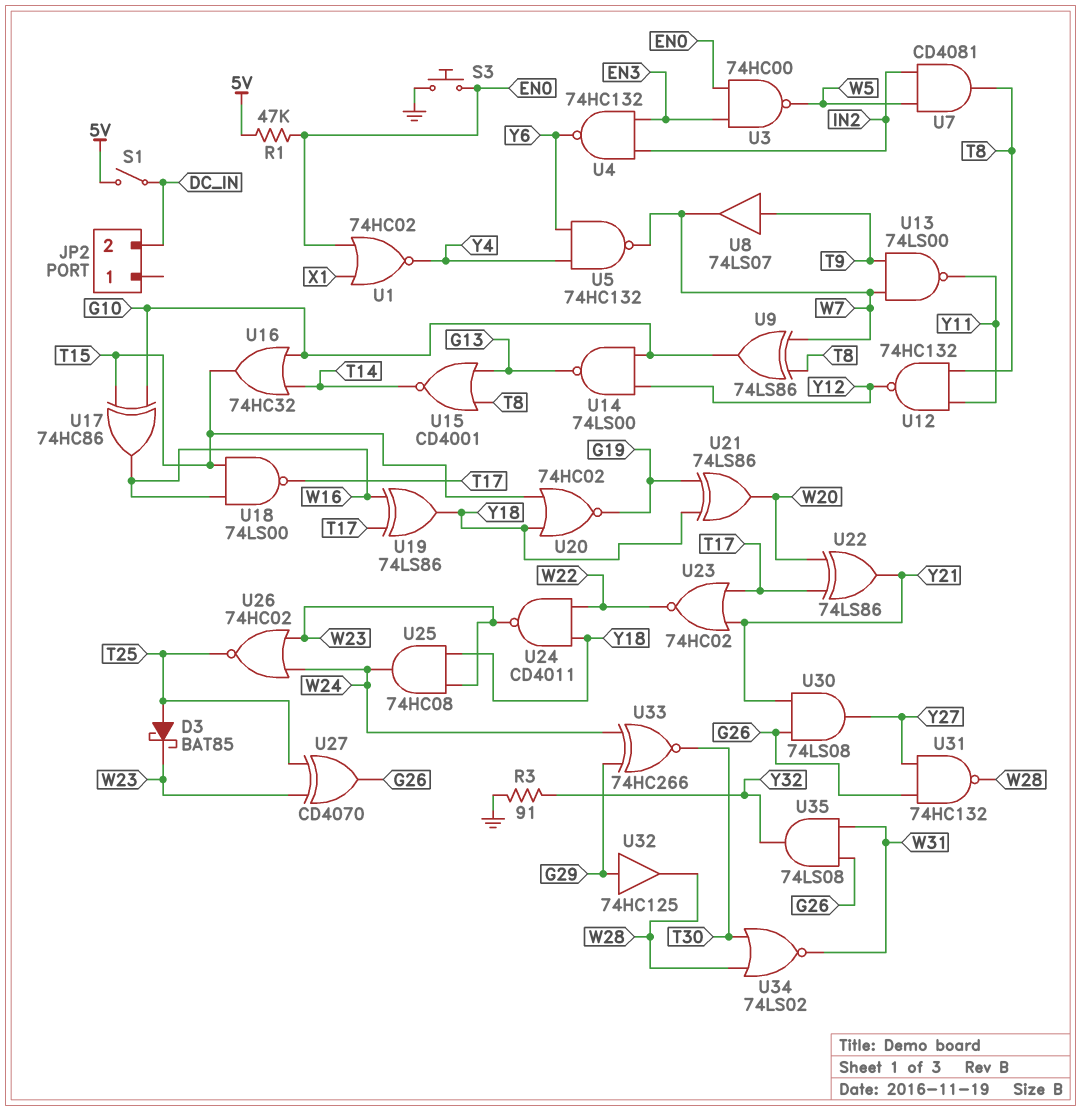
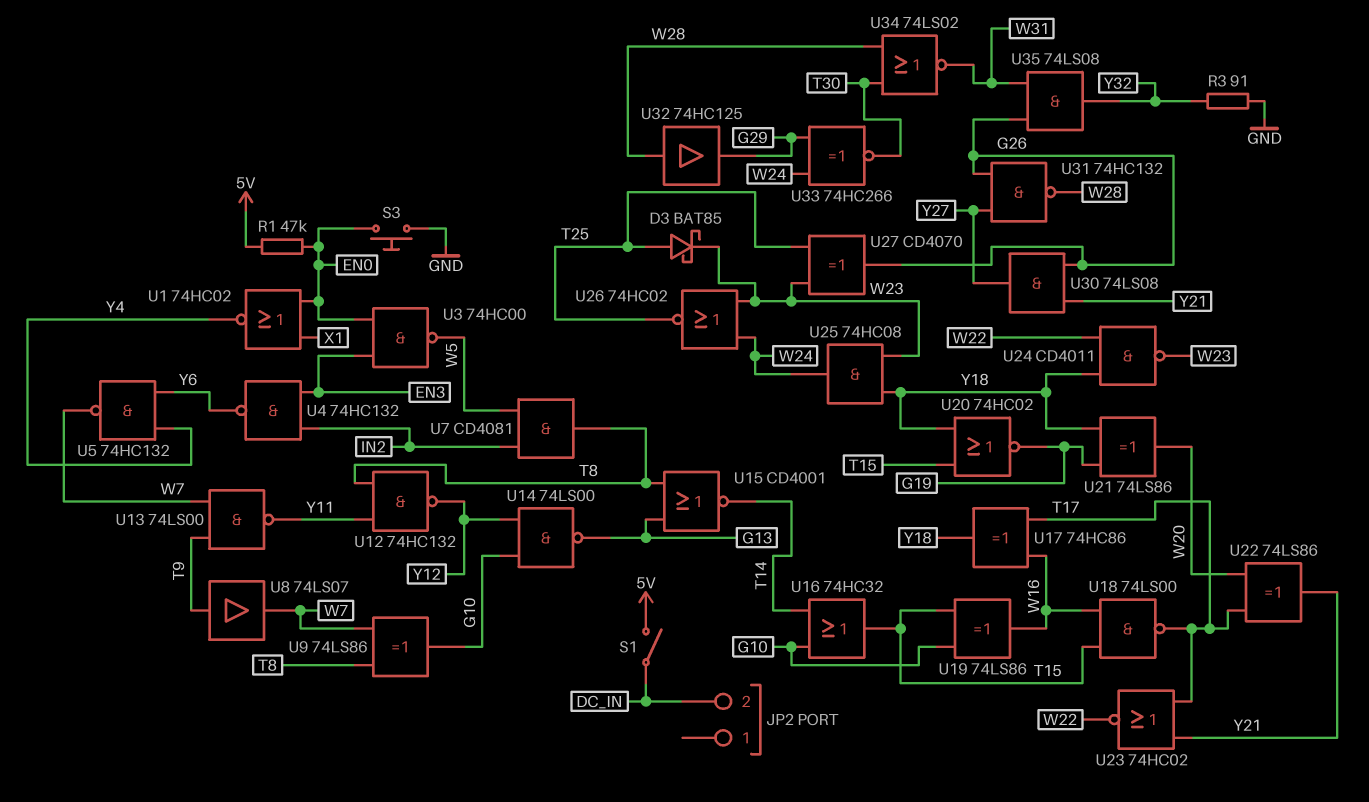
U17: XOR 74HC86 (in G10, in T15, out W16) -> XOR 74HC86 (in T17, in W16, out Y18)
U19: XOR 74LS86 (in T17, in W16, out Y18) -> XOR 74LS86 (in G10, in T15, out W16)
U32: buffer 74HC125 (in G29, out W28) -> buffer 74HC125 (in W28, out G29)

